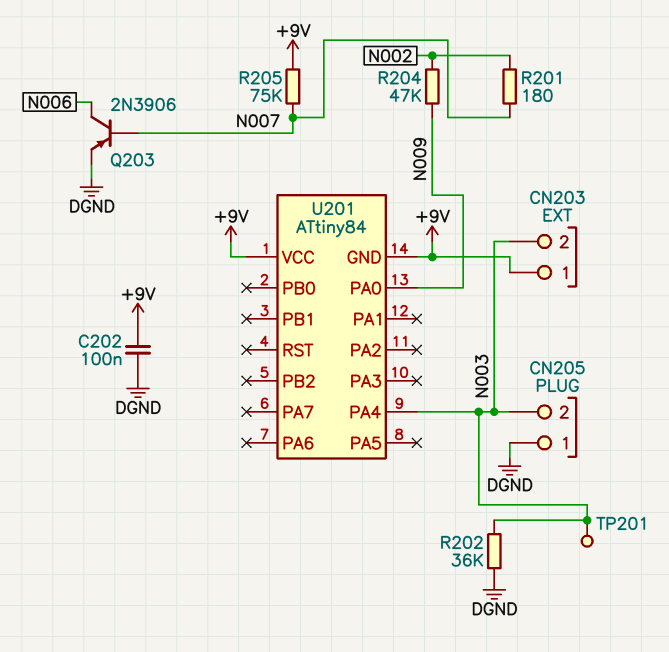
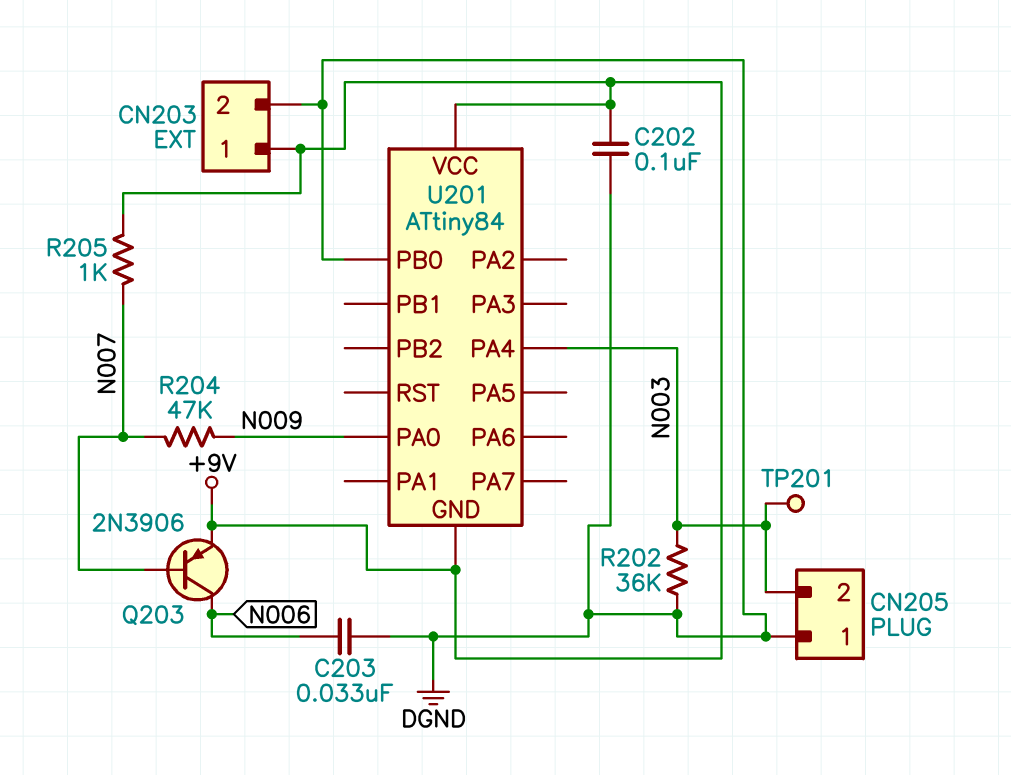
C203: none -> 33nF (DGND, N006)
CN203 pin 2: N003 -> DGND
Q203: PNP 2N3906 (B N007, C N006, E DGND) -> PNP 2N3906 (B N007, C N006, E +9V)
R201: 180 (N002, N007) -> none
R204: 47k (N002, N009) -> 47k (N007, N009)
R205: 75k (+9V, N007) -> 1k (+9V, N007)
U201 pin PB0: none -> DGND

